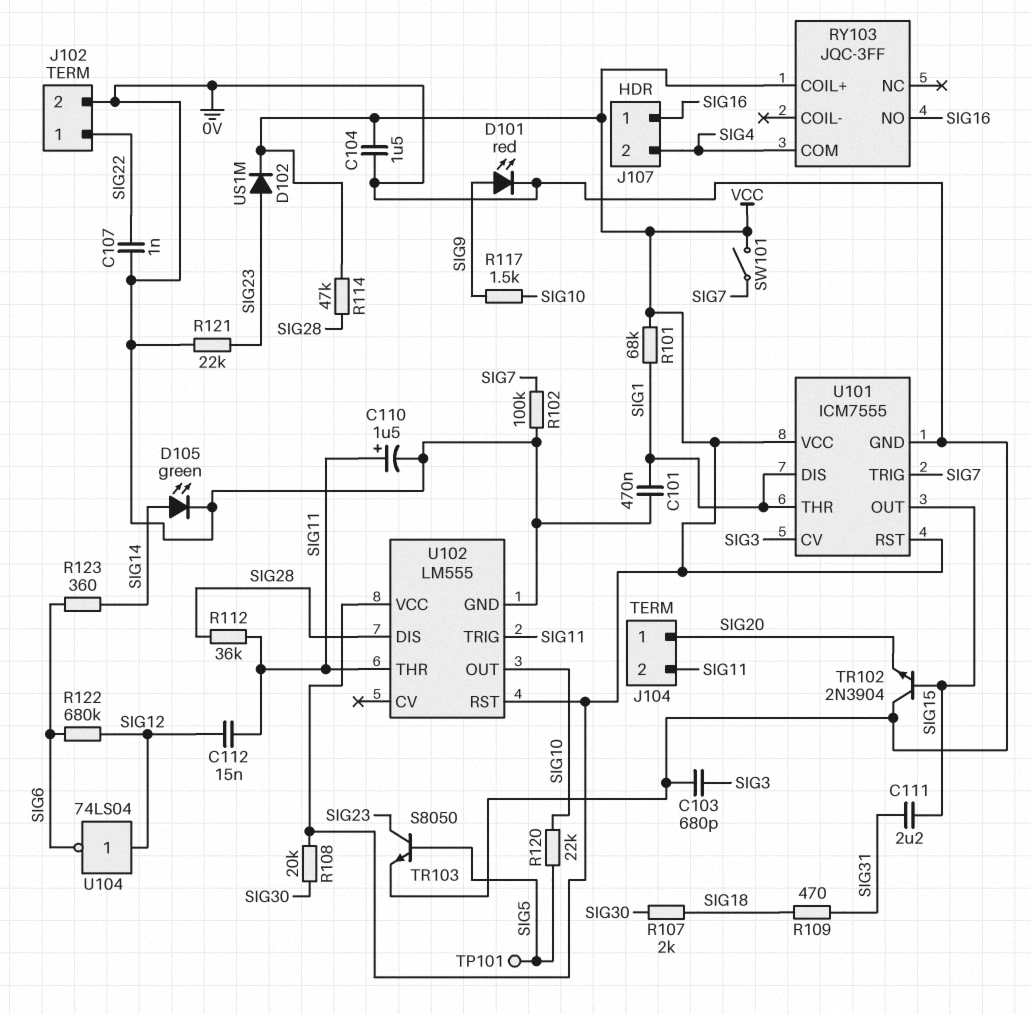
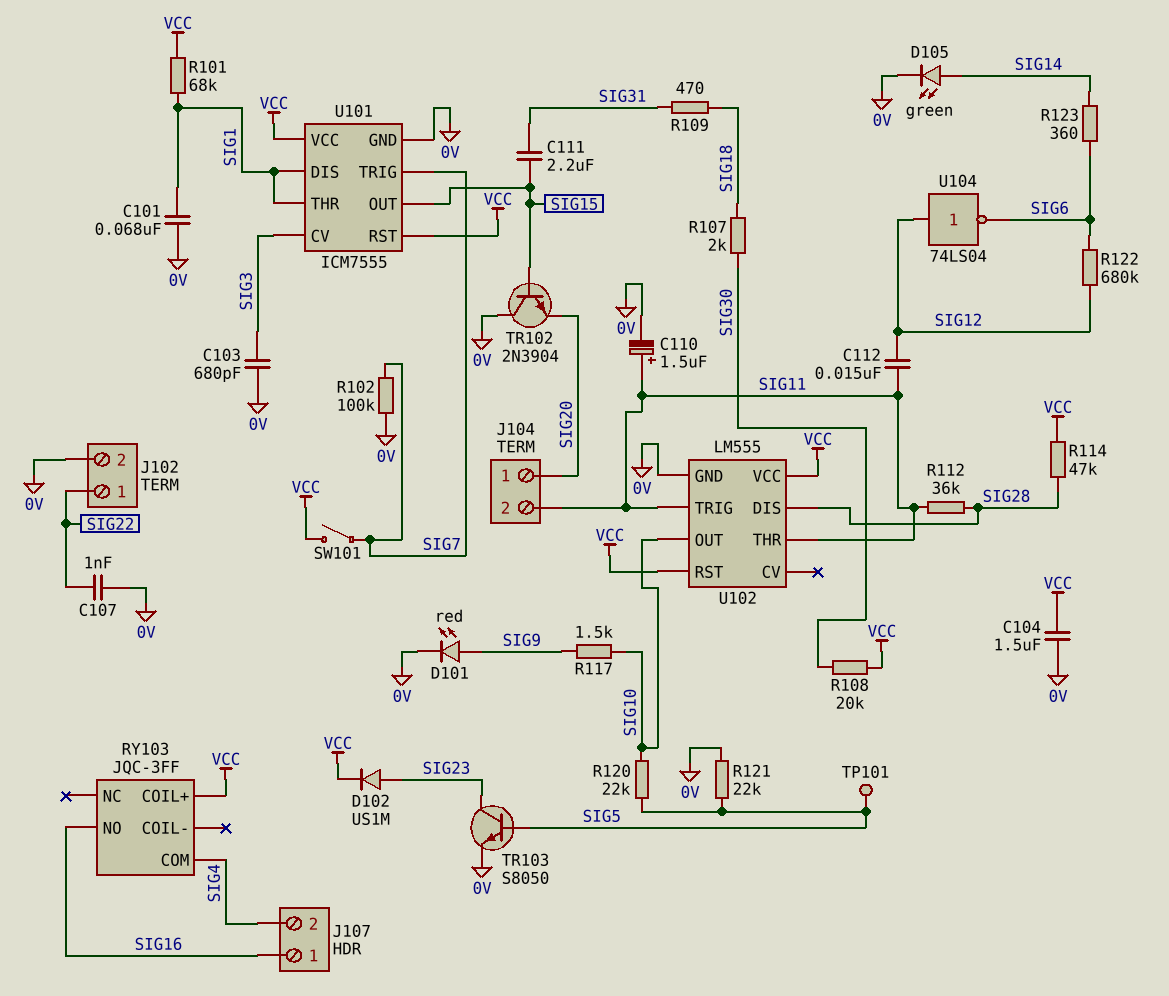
C101: 470nF (0V, SIG1) -> 68nF (0V, SIG1)
R121: 22k (0V, SIG23) -> 22k (0V, SIG5)

